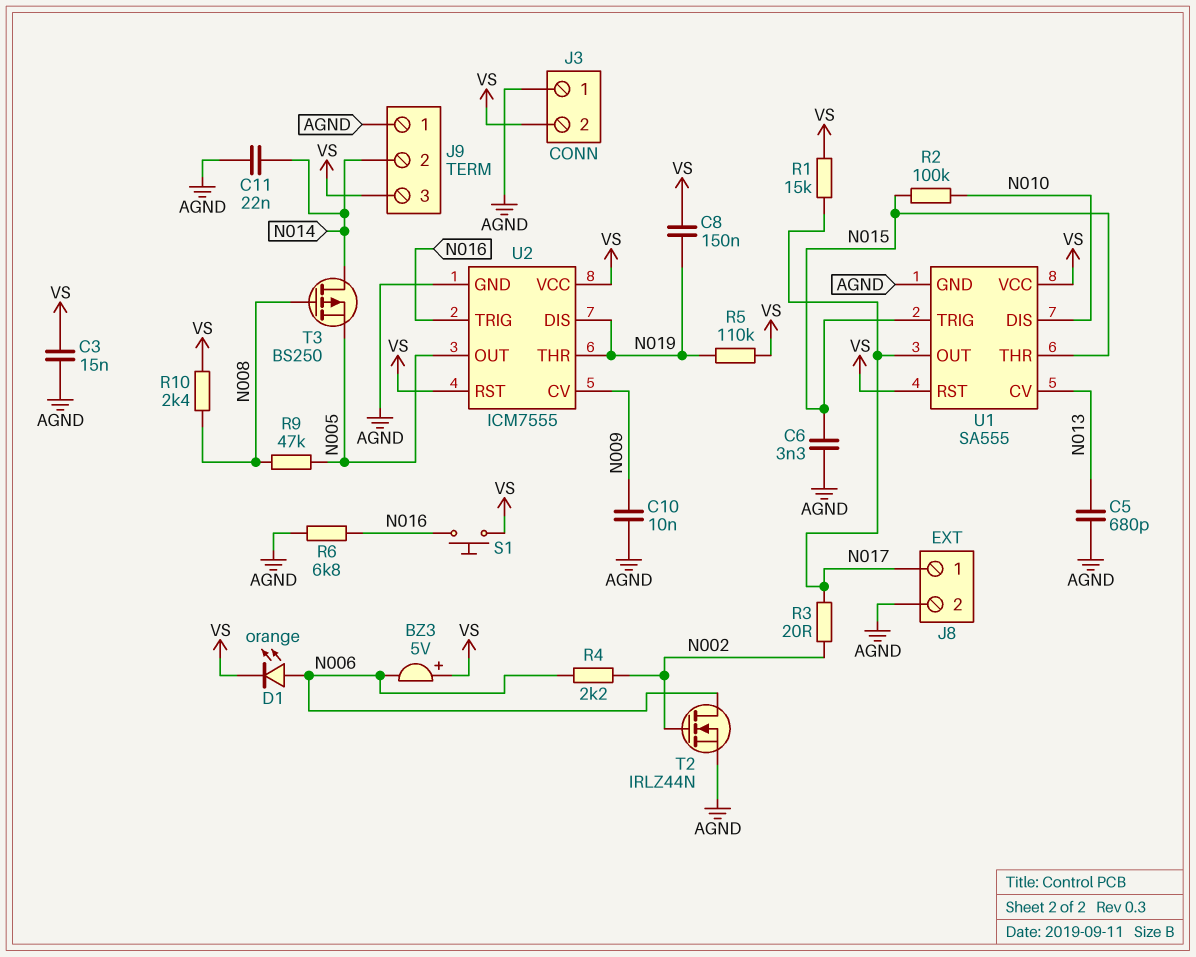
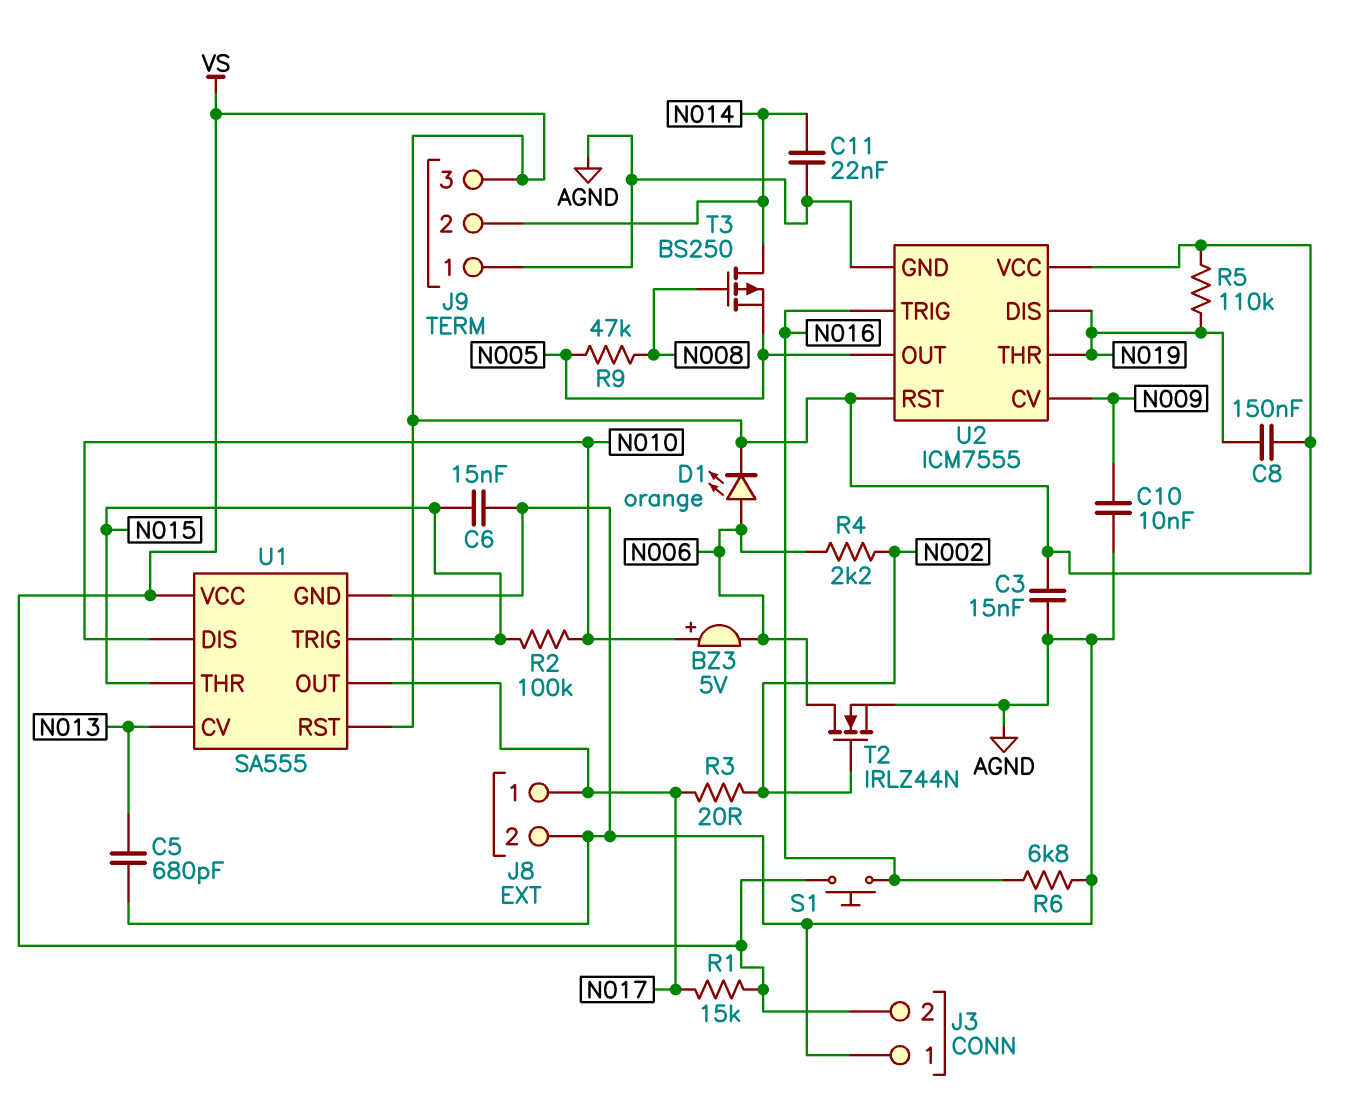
BZ3: buzzer 5V (plus VS, minus N006) -> buzzer 5V (plus N010, minus N006)
C6: 3.3nF (AGND, N015) -> 15nF (AGND, N015)
R10: 2.4k (N008, VS) -> none

